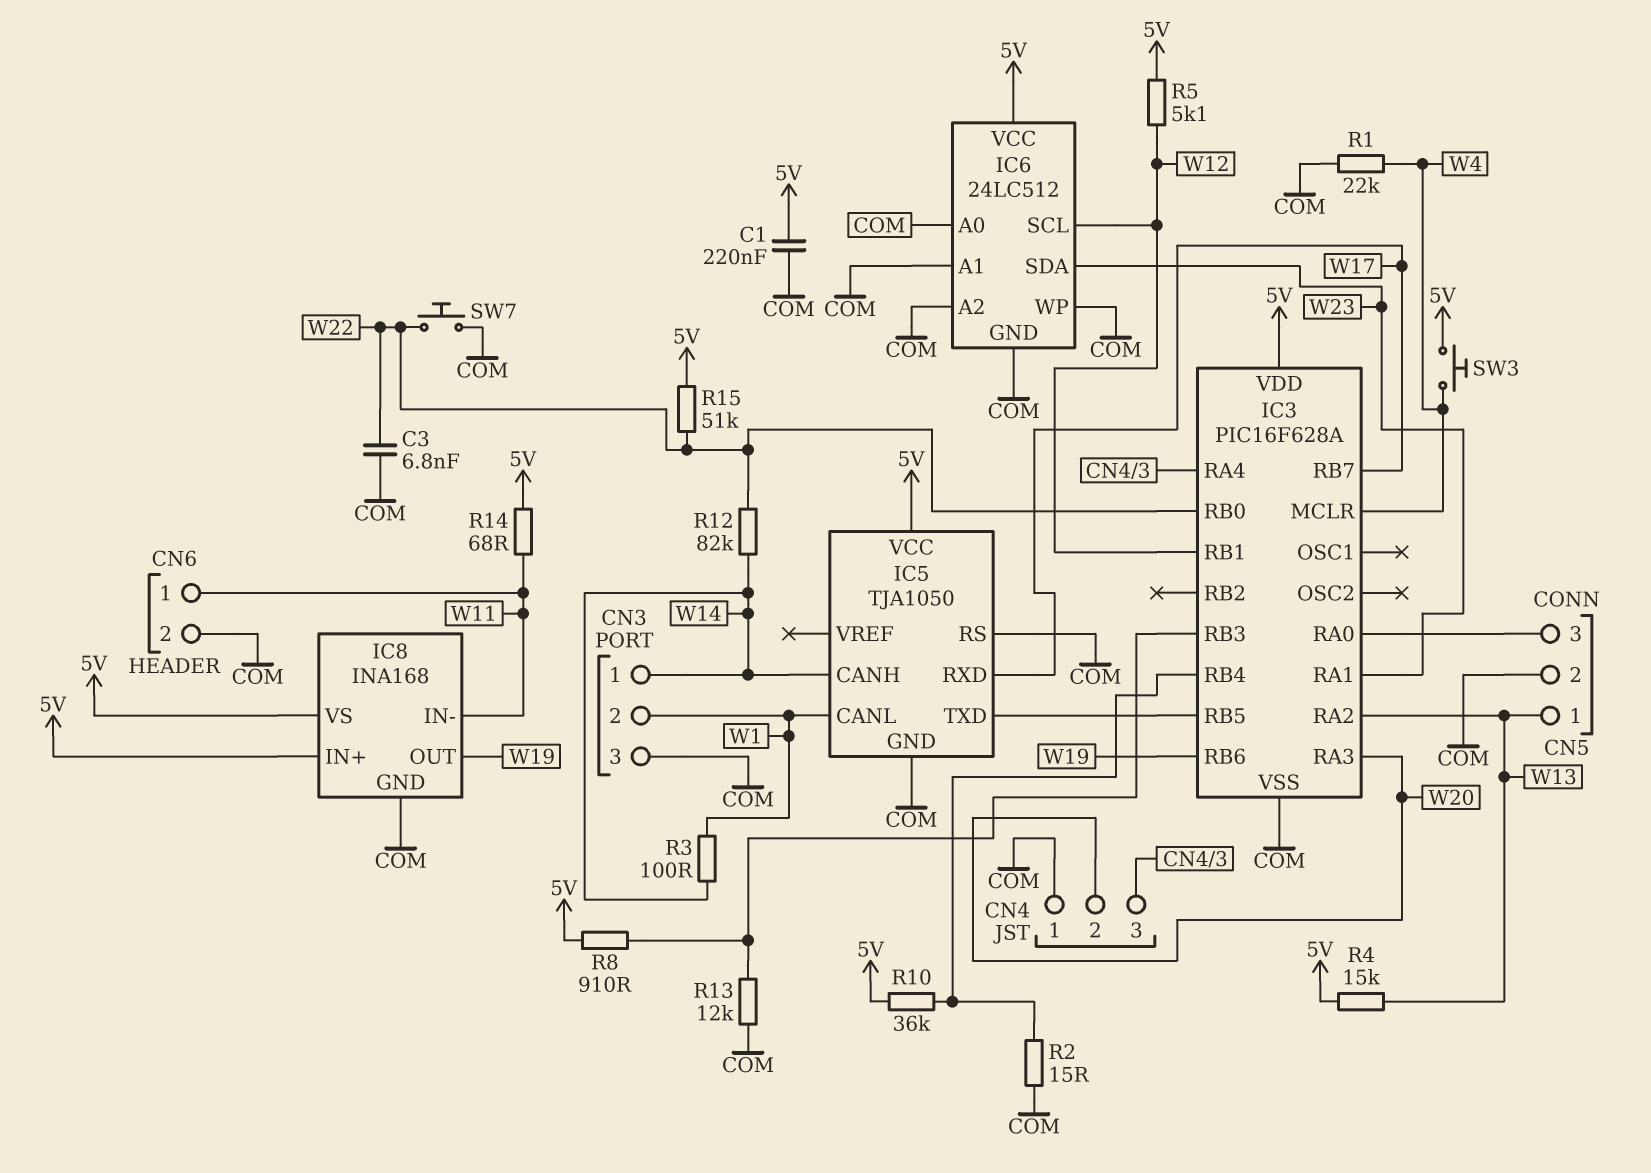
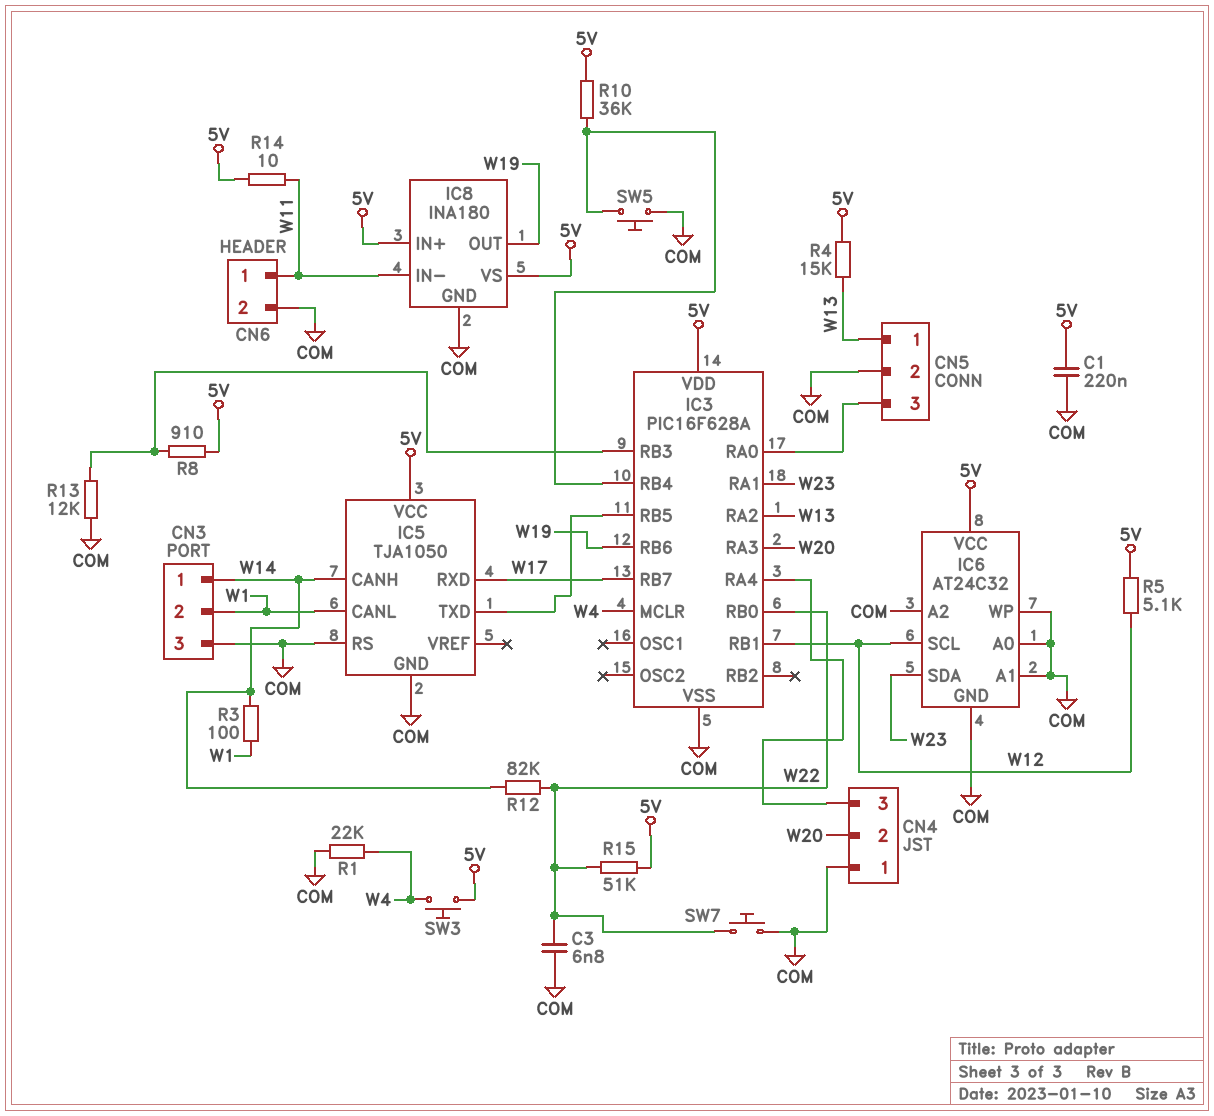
IC6: 24LC512 -> AT24C32
IC8: INA168 -> INA180
R2: 15 (COM, IC3/RB4) -> none
R14: 68 (5V, W11) -> 10 (5V, W11)
SW5: none -> button (COM, IC3/RB4)

